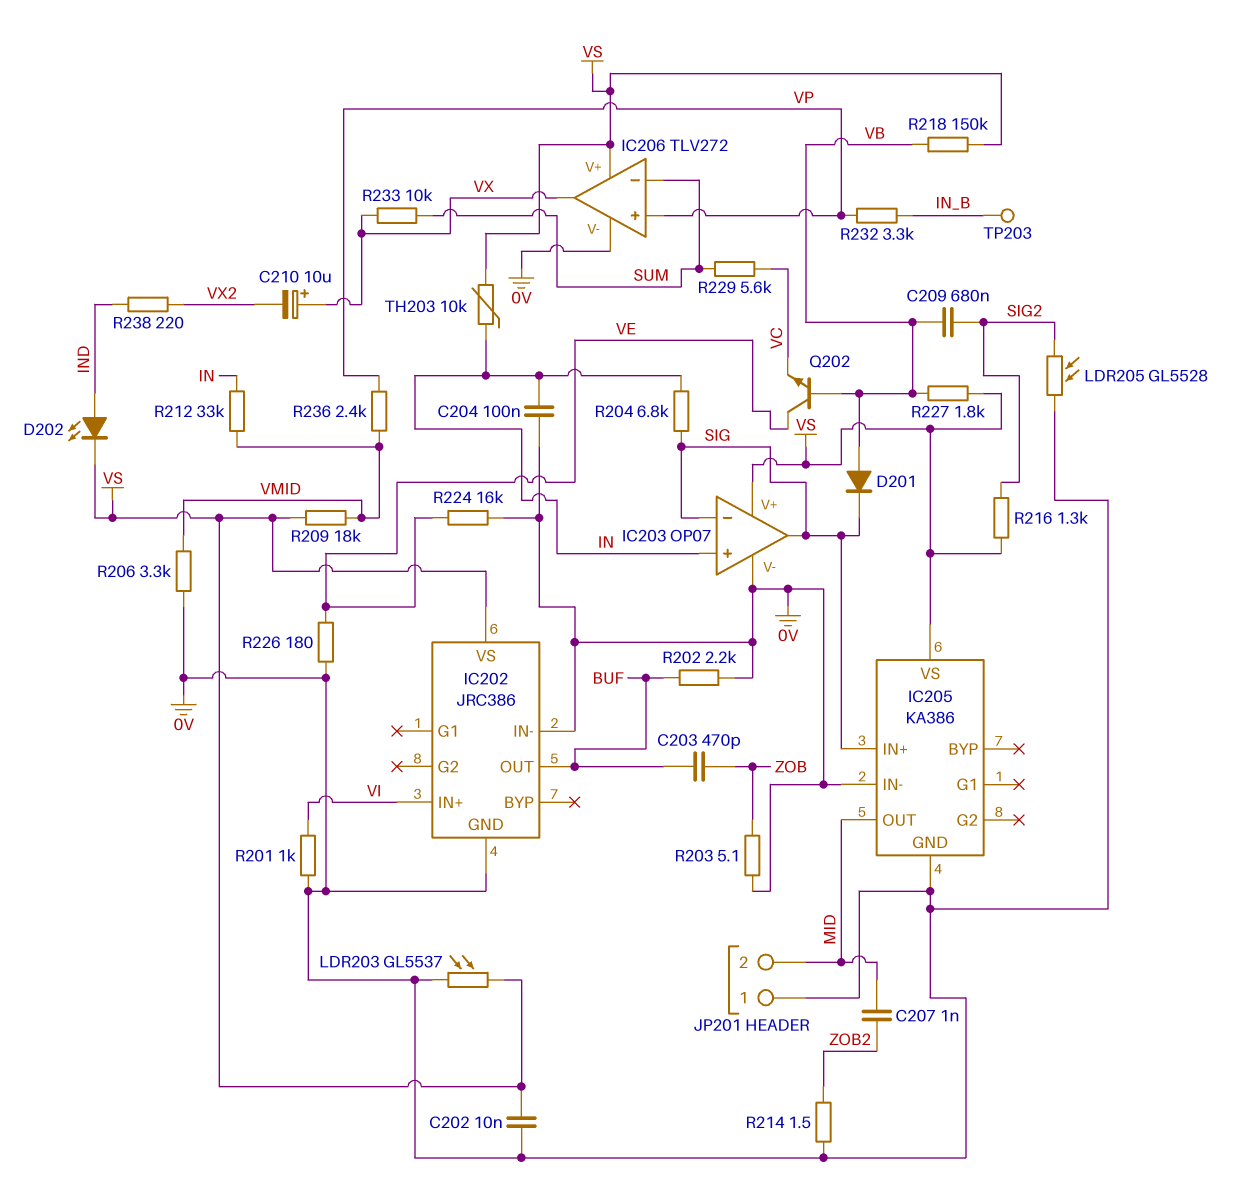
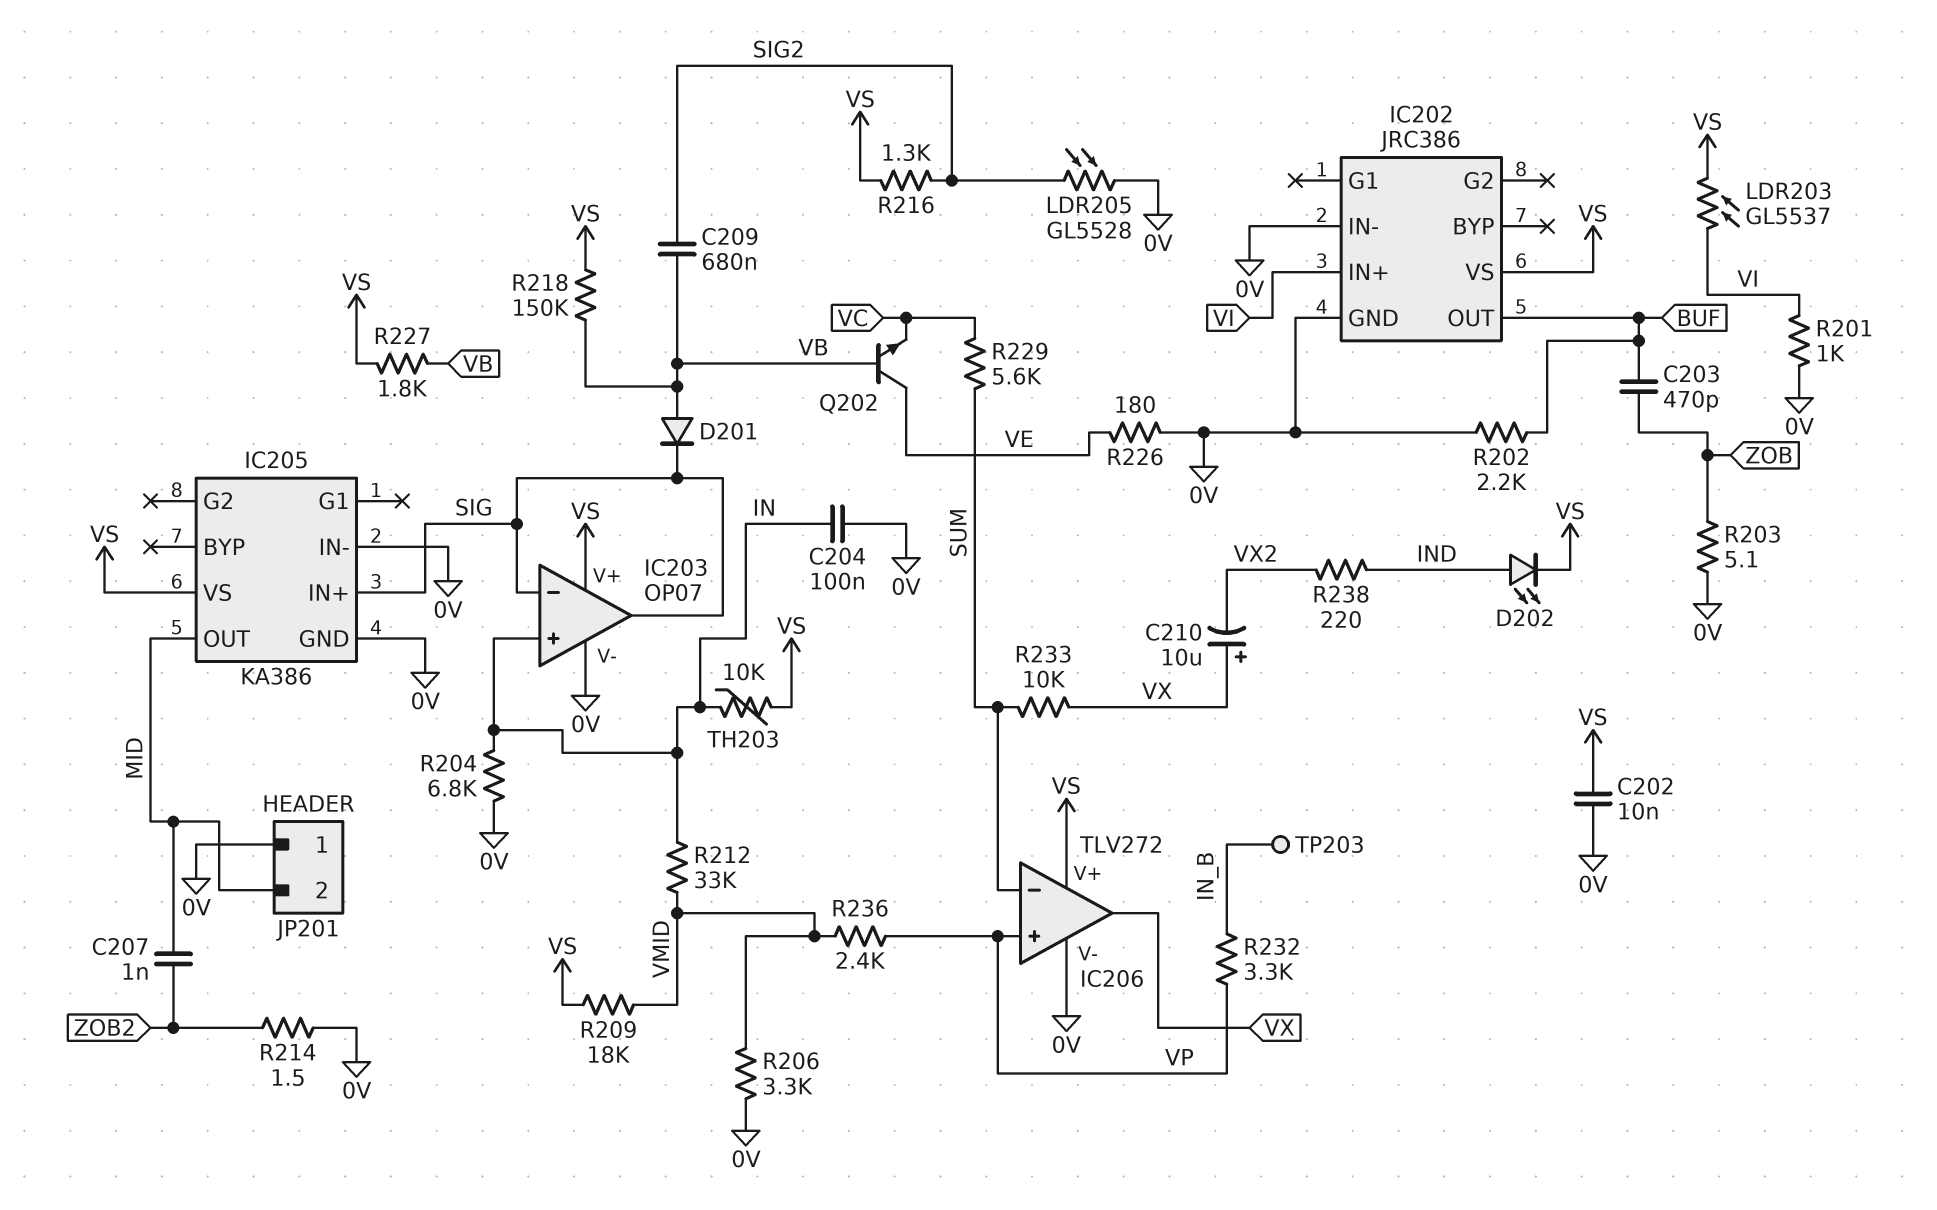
LDR203: GL5537 (0V, VS) -> GL5537 (VI, VS)
R204: 6.8k (IN, SIG) -> 6.8k (0V, IN)
R224: 16k (0V, VE) -> none

